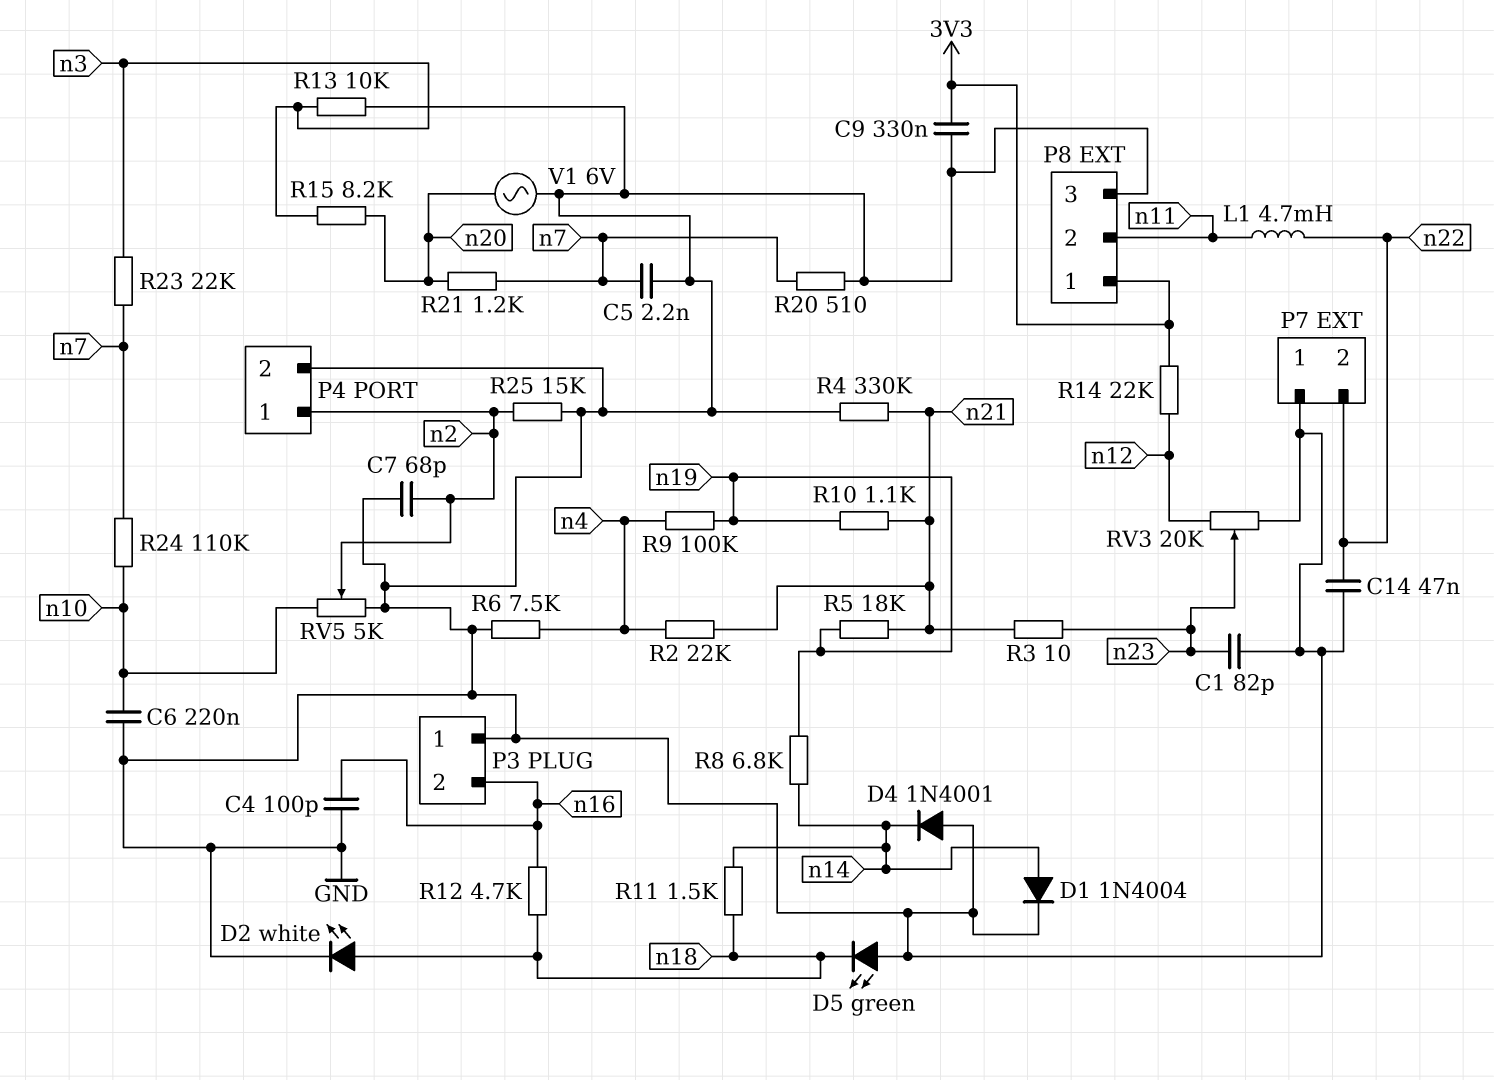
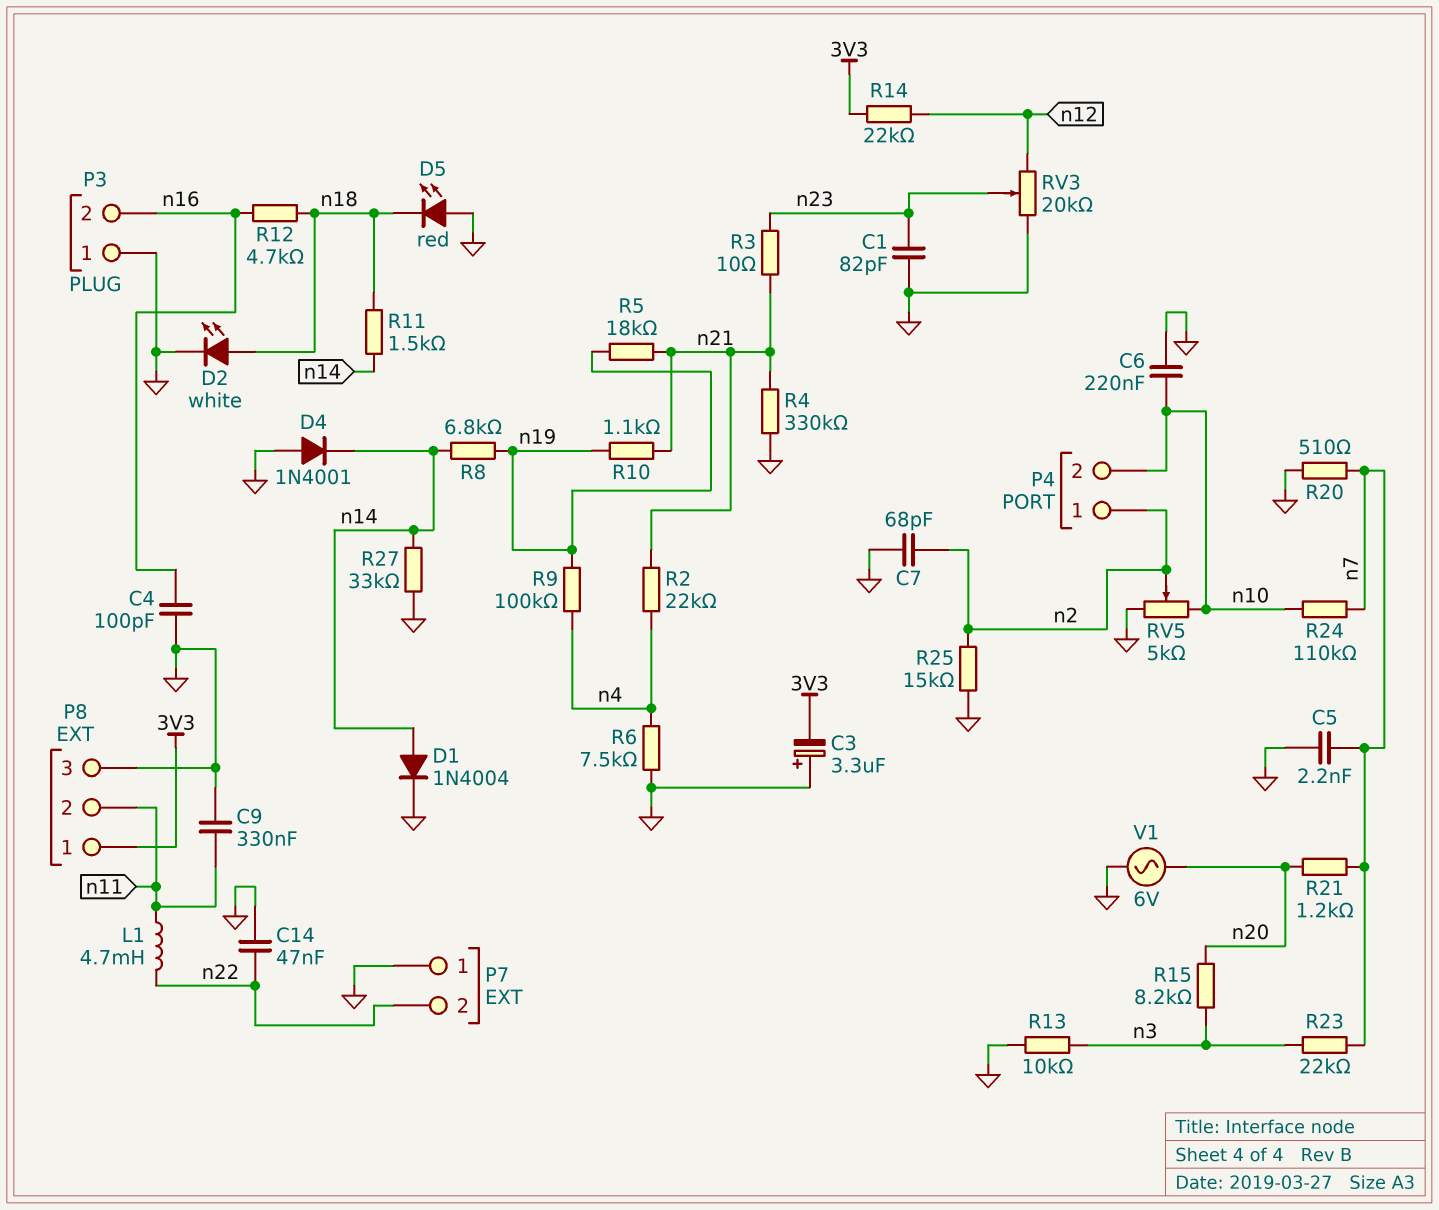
C3: none -> 3.3uF (plus GND, minus 3V3)
C9: 330nF (3V3, GND) -> 330nF (GND, n11)
D5: LED green (A GND, K n18) -> LED red (A GND, K n18)
P4 pin 2: GND -> n10
R27: none -> 33k (GND, n14)

